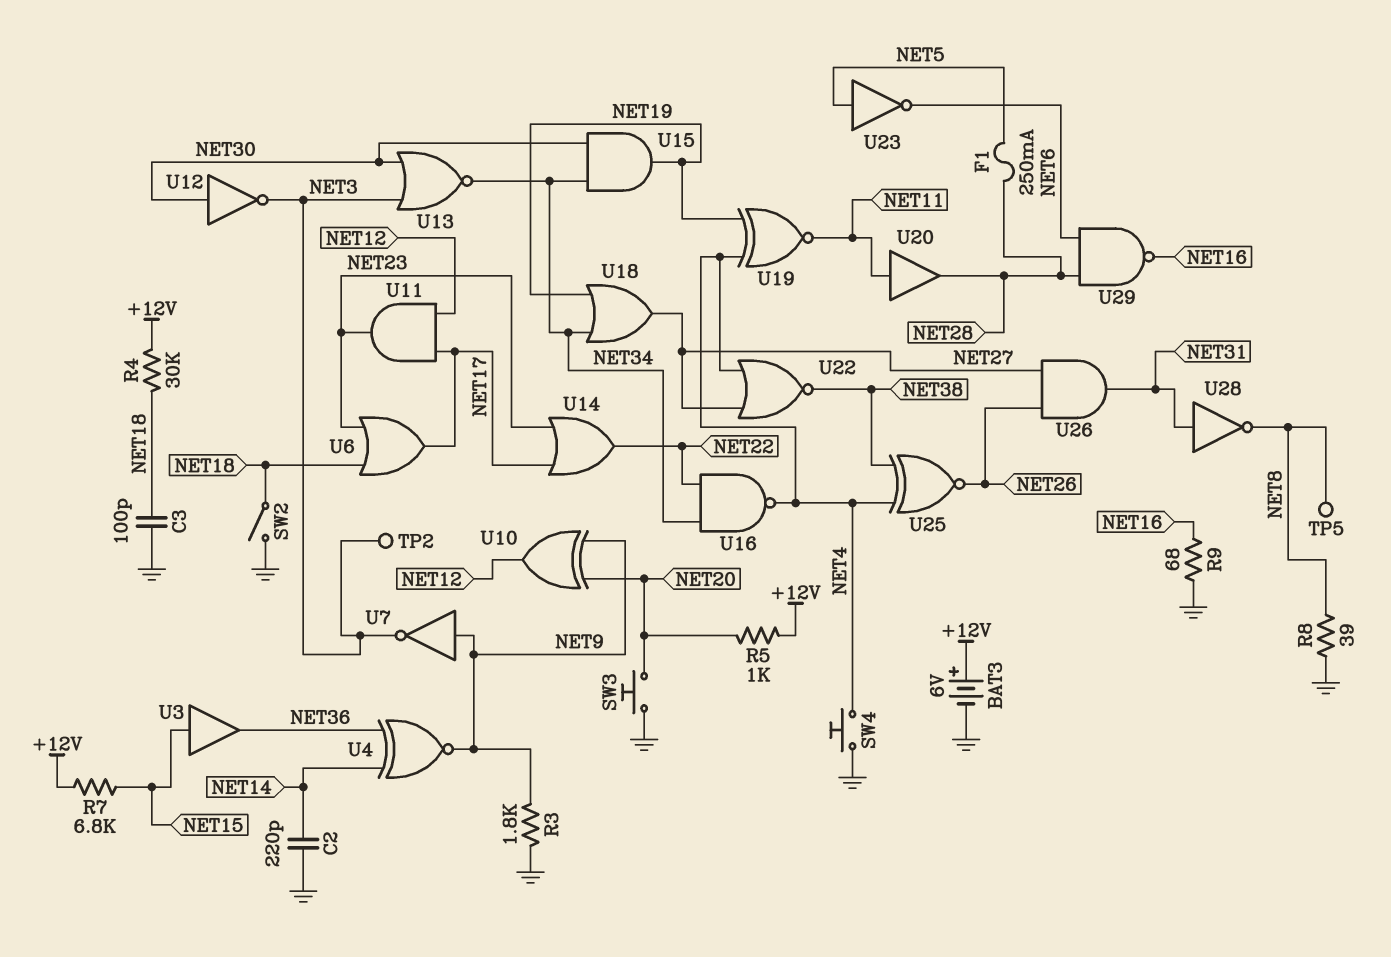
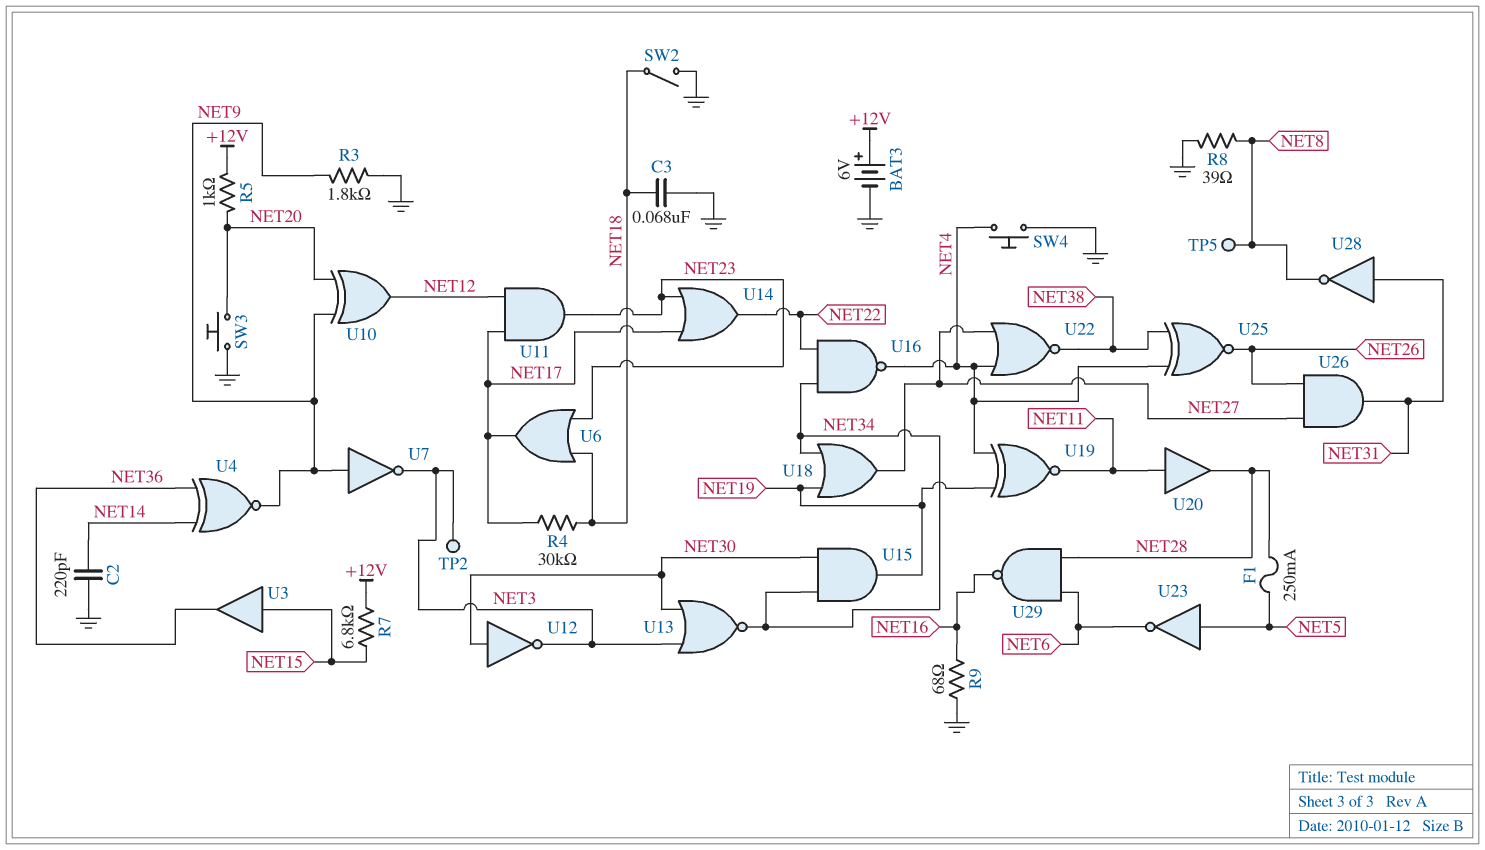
C3: 100pF (GND, NET18) -> 68nF (GND, NET18)
R4: 30k (+12V, NET18) -> 30k (NET17, NET18)

